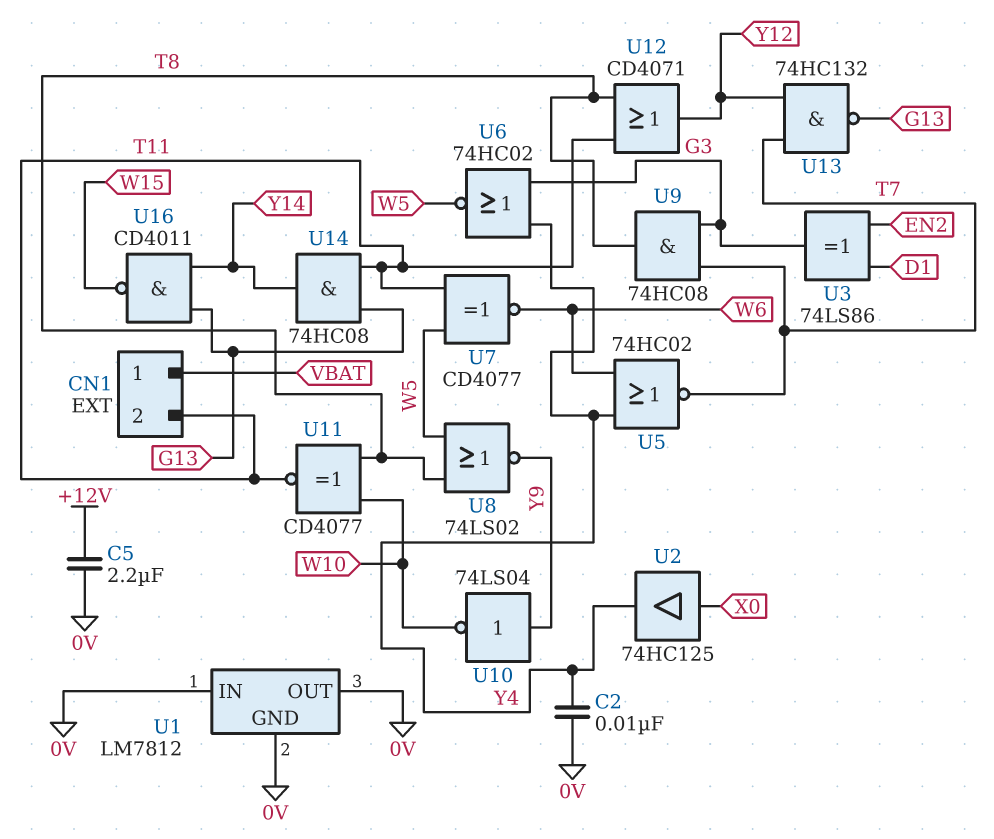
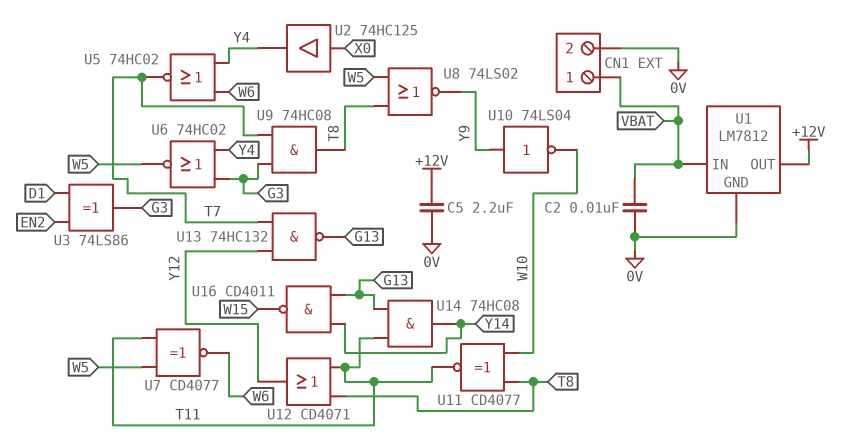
C2: 10nF (0V, Y4) -> 10nF (0V, VBAT)
CN1 pin 2: T11 -> 0V
U1 pin IN: 0V -> VBAT
U1 pin OUT: 0V -> +12V

